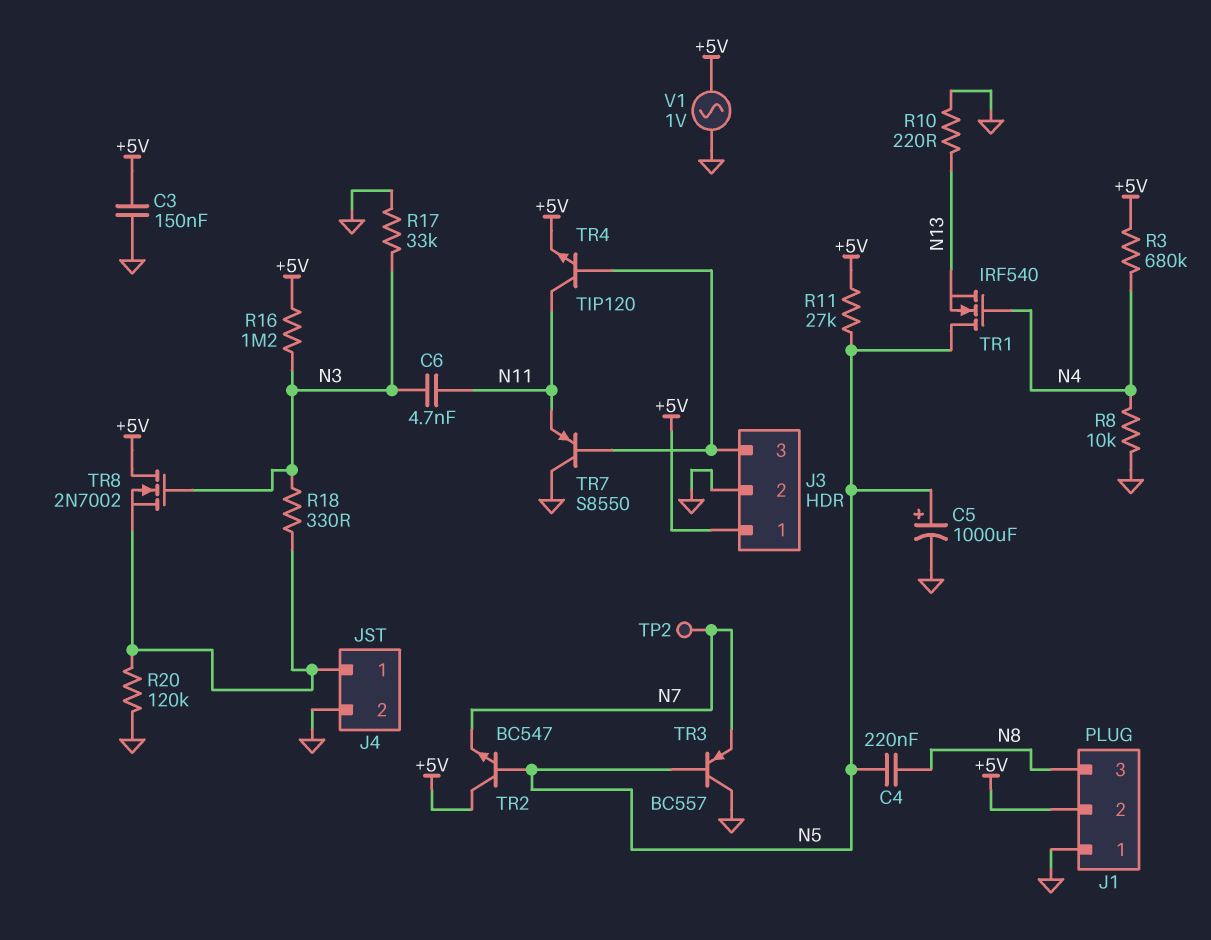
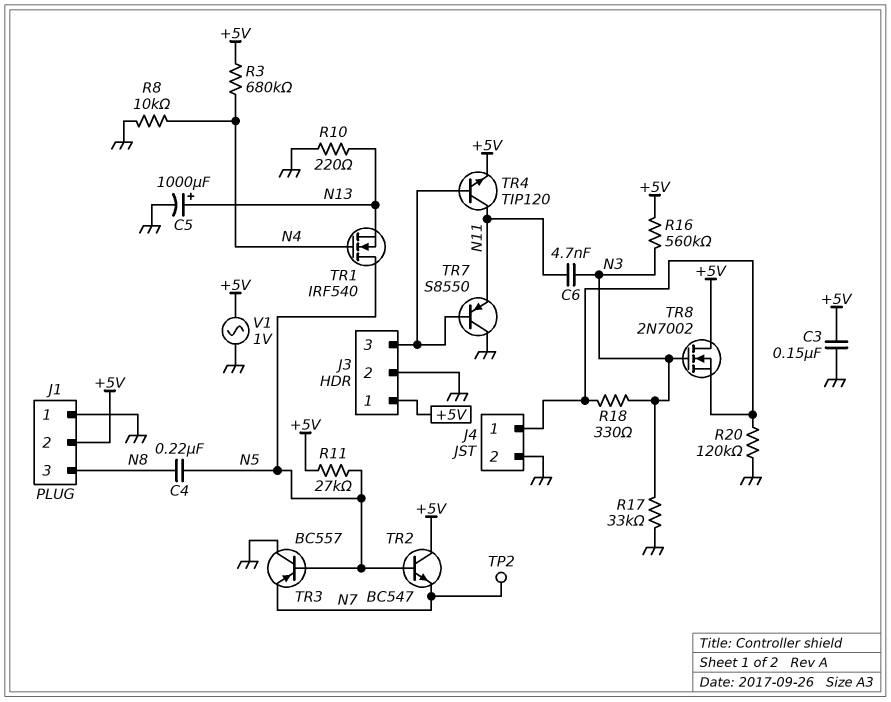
C5: 1000uF (plus N5, minus GND) -> 1000uF (plus N13, minus GND)
R16: 1.2M (+5V, N3) -> 560k (+5V, N3)

